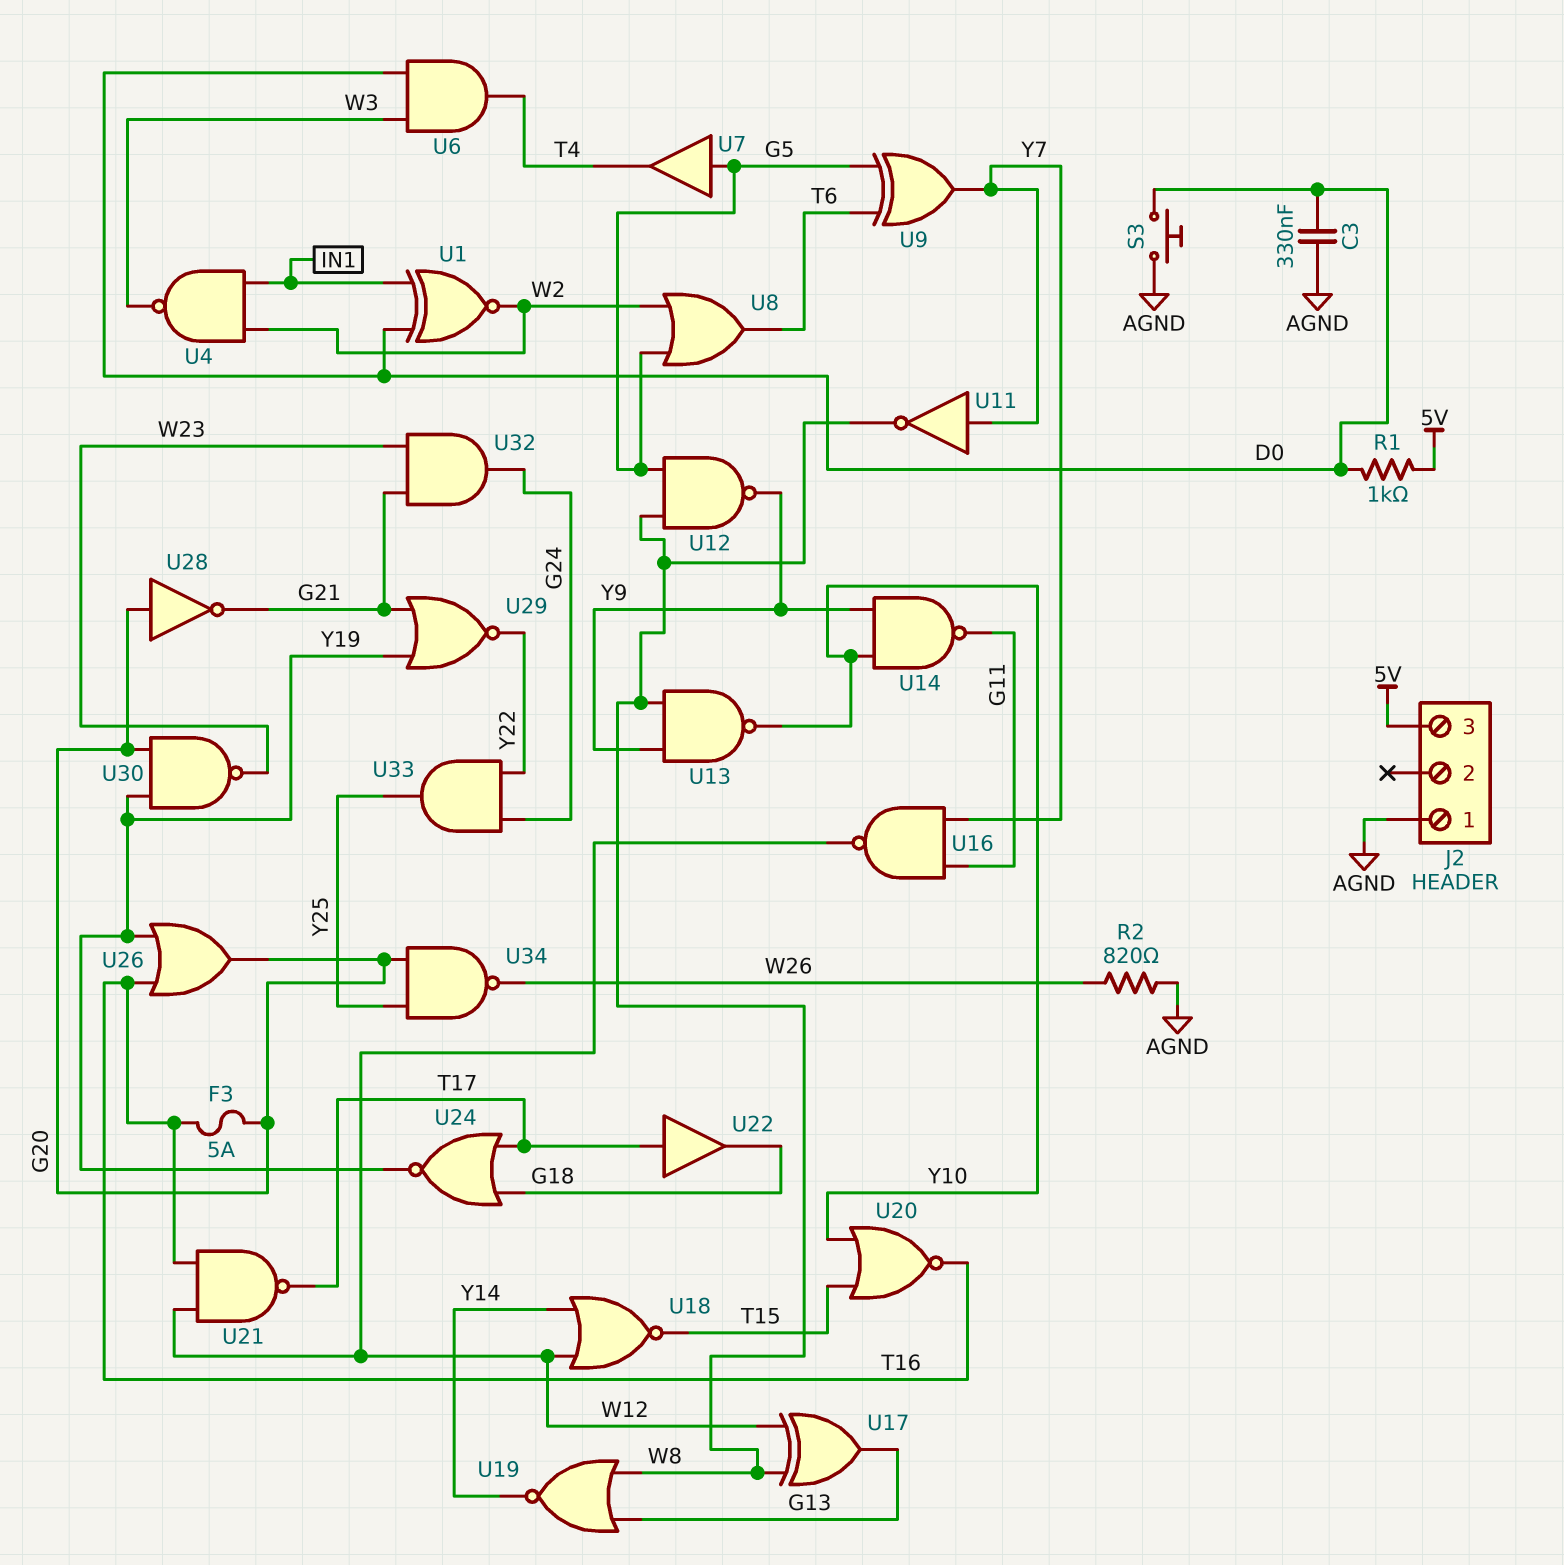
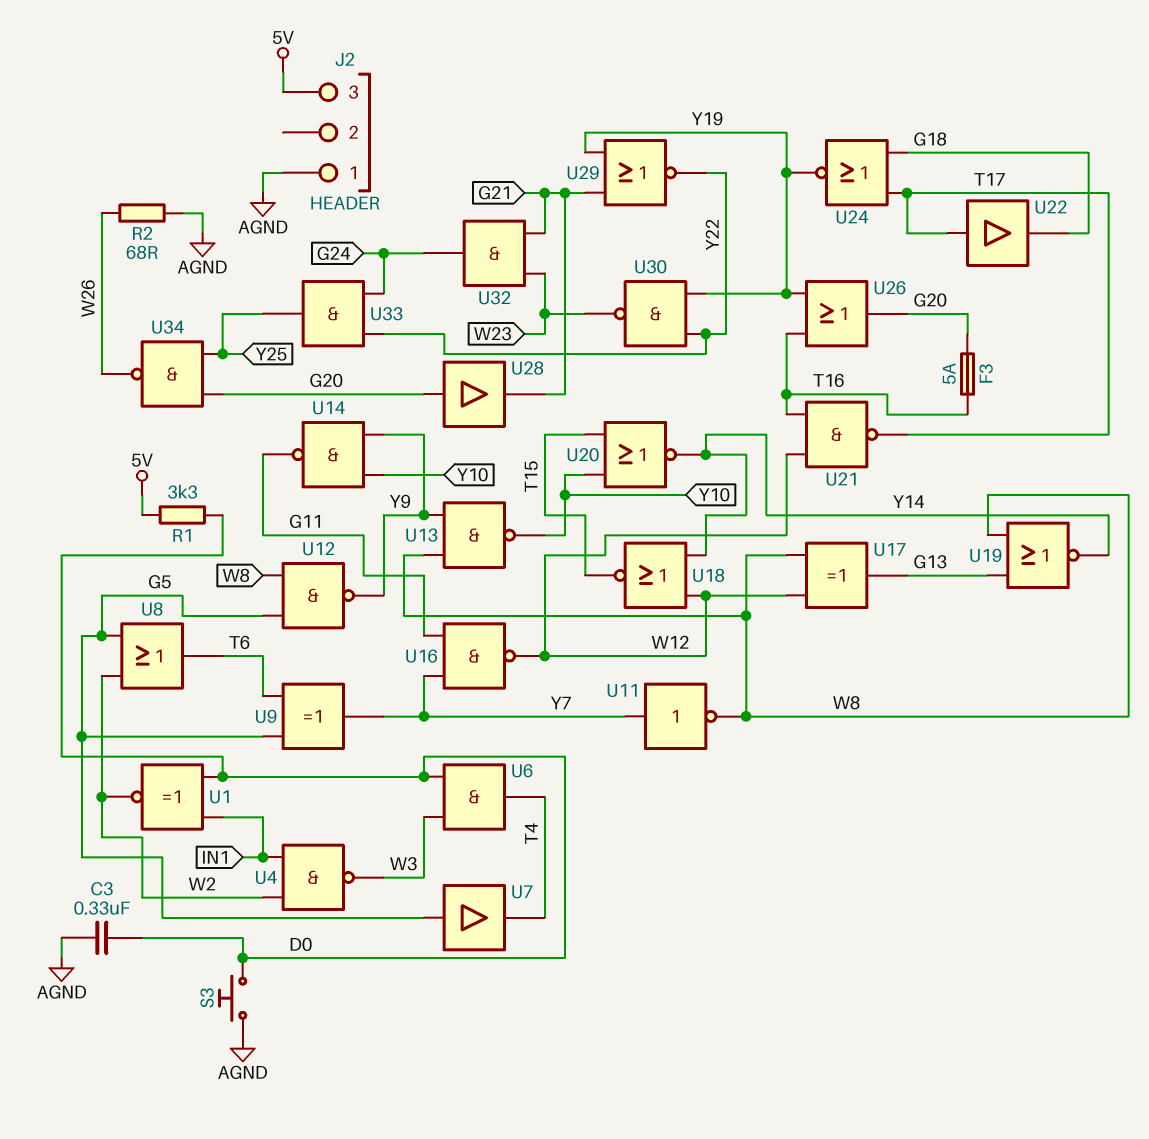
R1: 1k (5V, D0) -> 3.3k (5V, D0)
R2: 820 (AGND, W26) -> 68 (AGND, W26)
U20: NOR (in T15, in Y10, out T16) -> NOR (in T15, in Y10, out Y14)
U28: NOT (in G20, out G21) -> buffer (in G20, out G21)
U30: NAND (in G20, in Y19, out W23) -> NAND (in Y19, in Y22, out W23)

